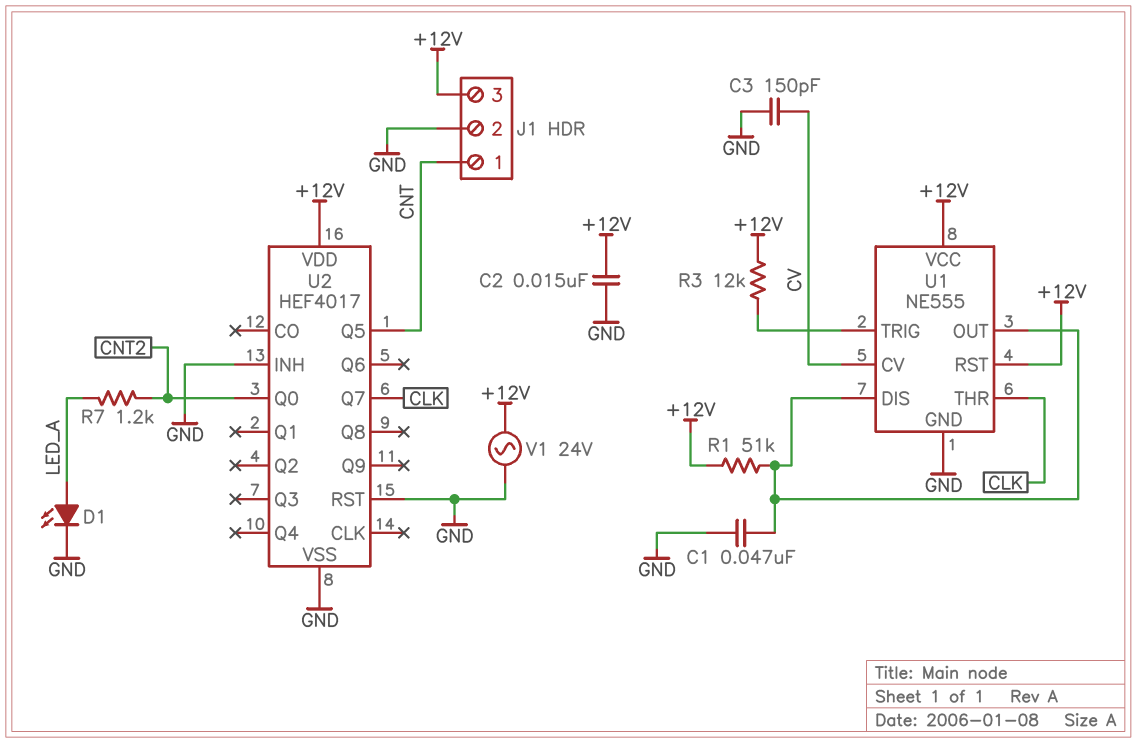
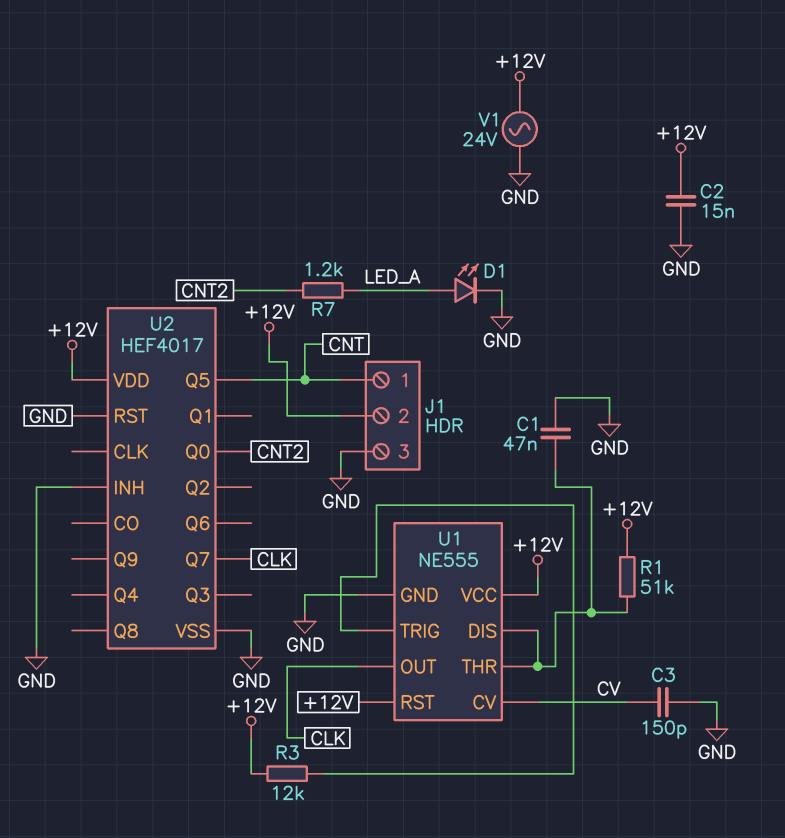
J1 pin 2: GND -> +12V
J1 pin 3: +12V -> GND
U1 pin OUT: U1/DIS -> CLK
U1 pin THR: CLK -> U1/DIS

